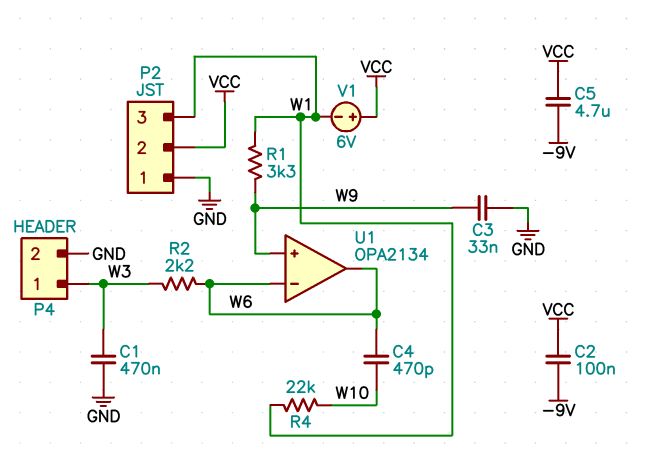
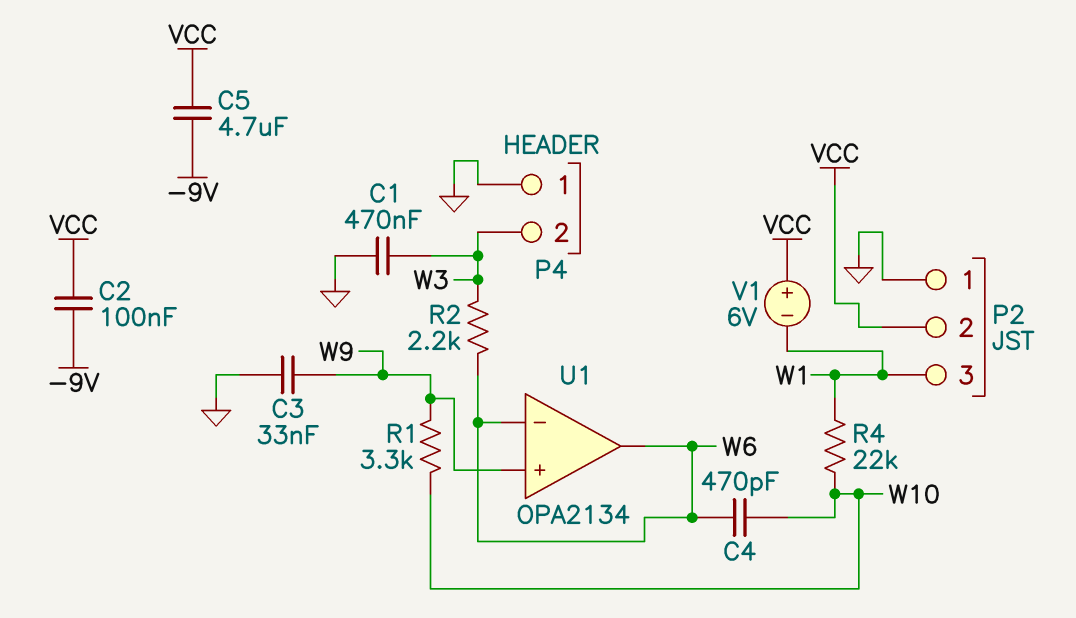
P4 pin 1: W3 -> GND
P4 pin 2: GND -> W3
R1: 3.3k (W1, W9) -> 3.3k (W9, W10)

